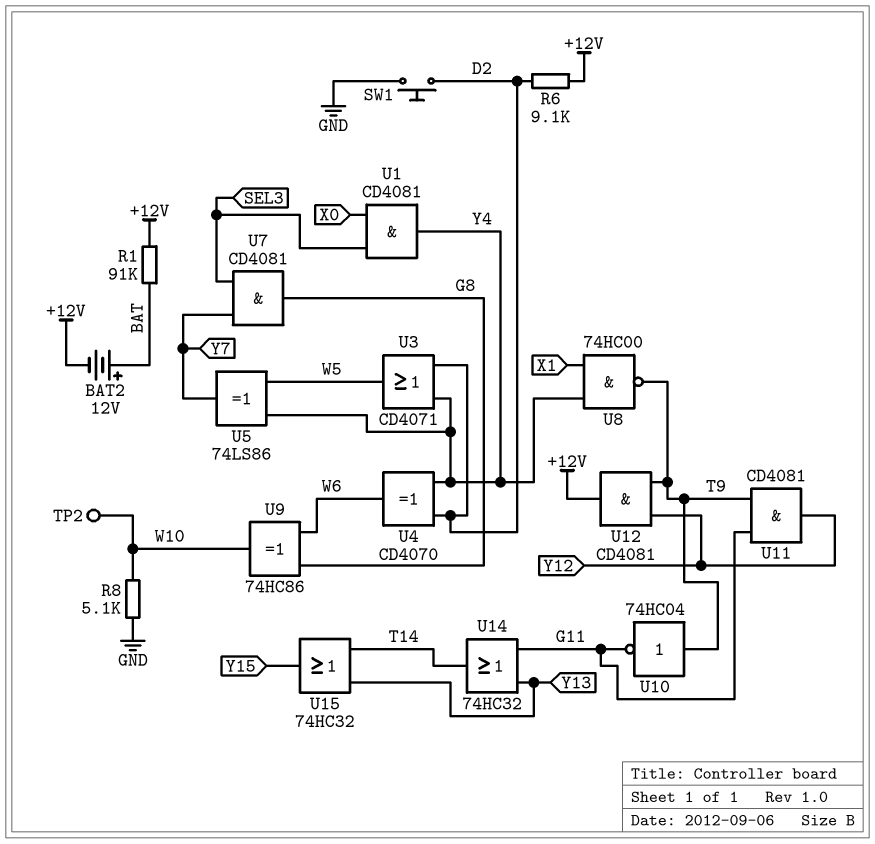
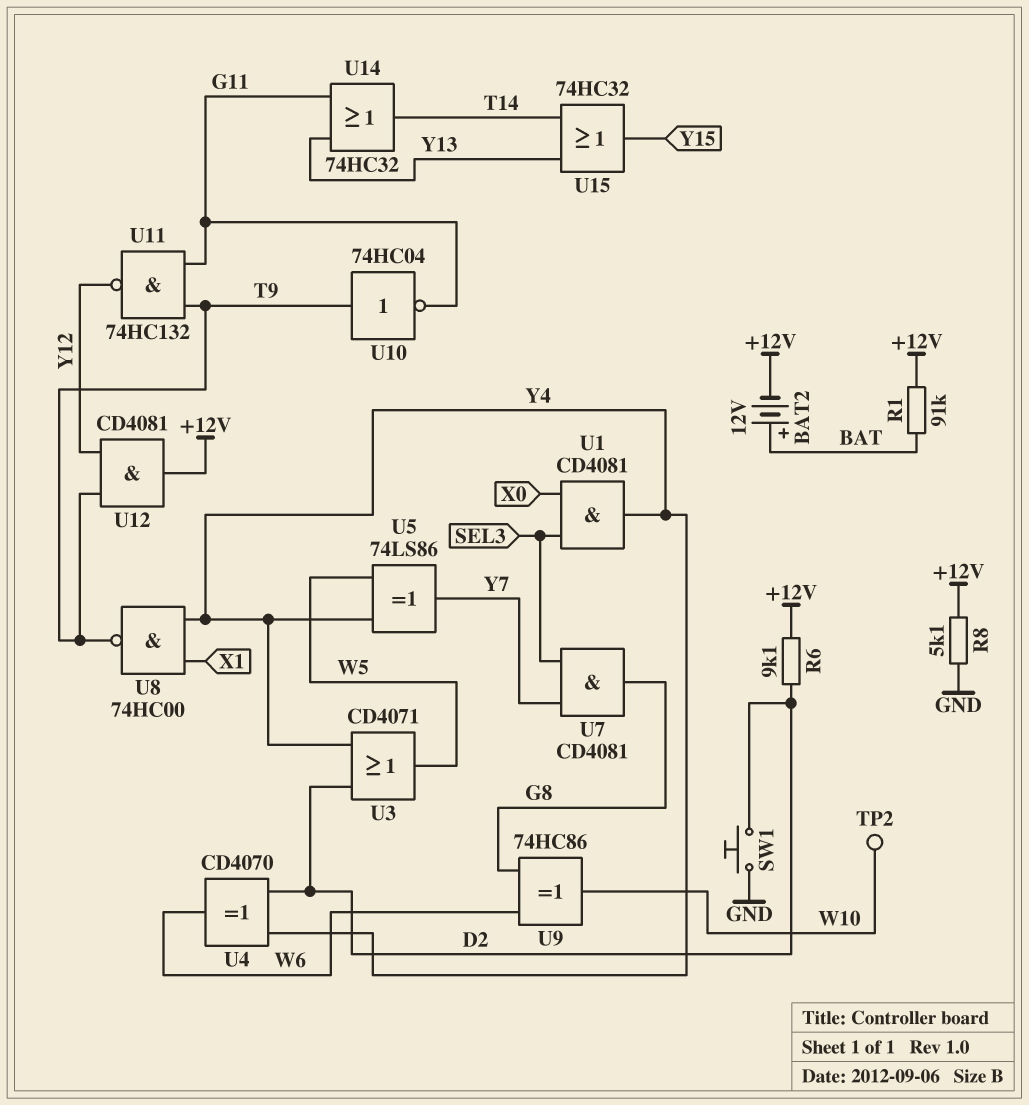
R8: 5.1k (GND, W10) -> 5.1k (+12V, GND)
U11: AND CD4081 (in G11, in T9, out Y12) -> NAND 74HC132 (in G11, in T9, out Y12)

